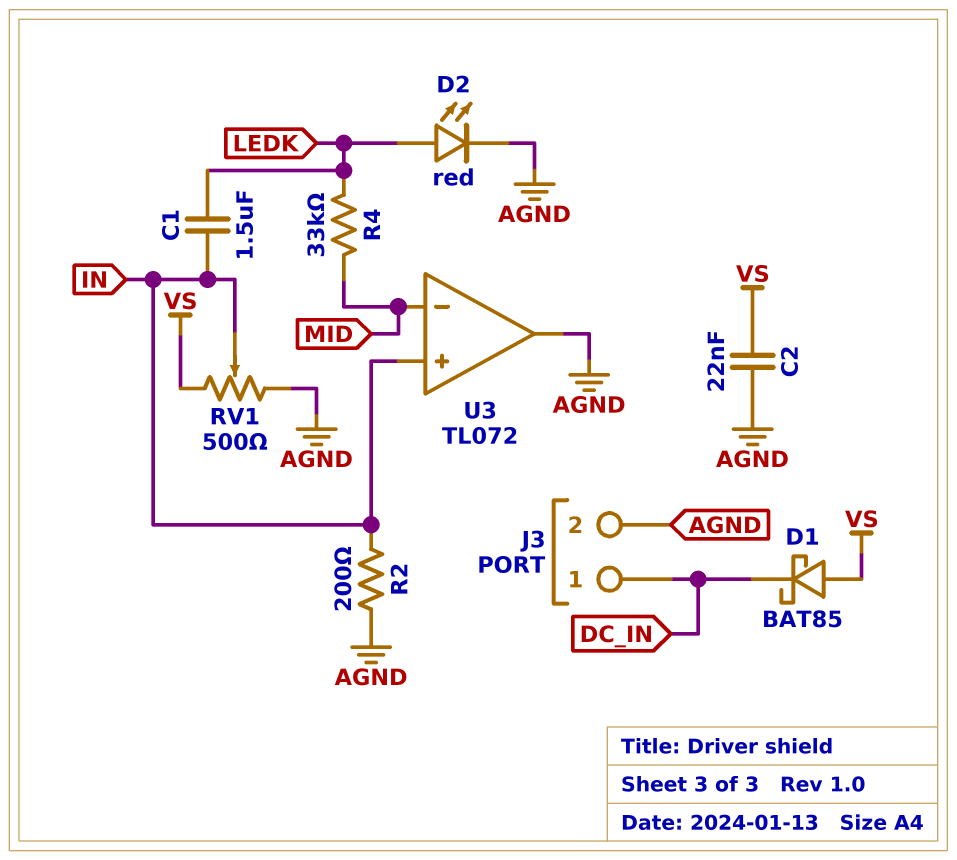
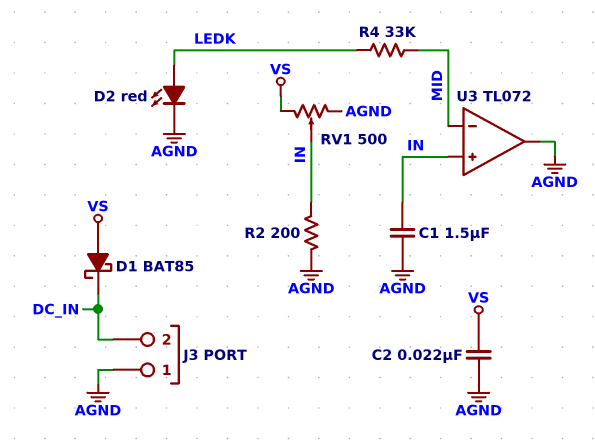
C1: 1.5uF (IN, LEDK) -> 1.5uF (AGND, IN)
J3 pin 1: DC_IN -> AGND
J3 pin 2: AGND -> DC_IN

